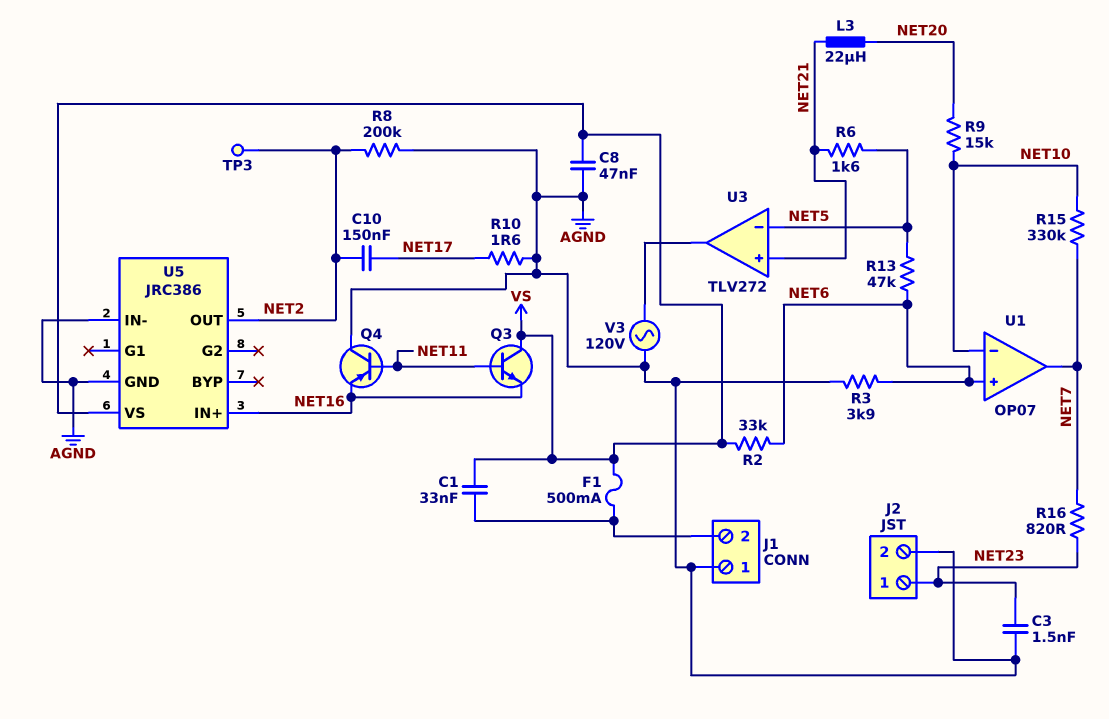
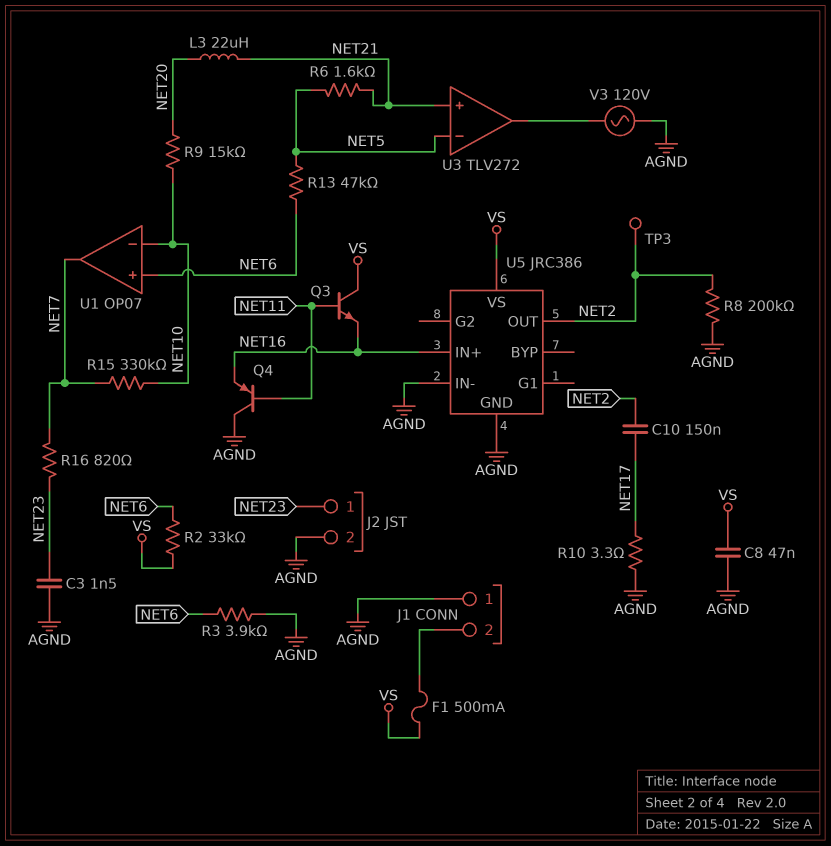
C1: 33nF (J1/2, VS) -> none
R10: 1.6 (AGND, NET17) -> 3.3 (AGND, NET17)

